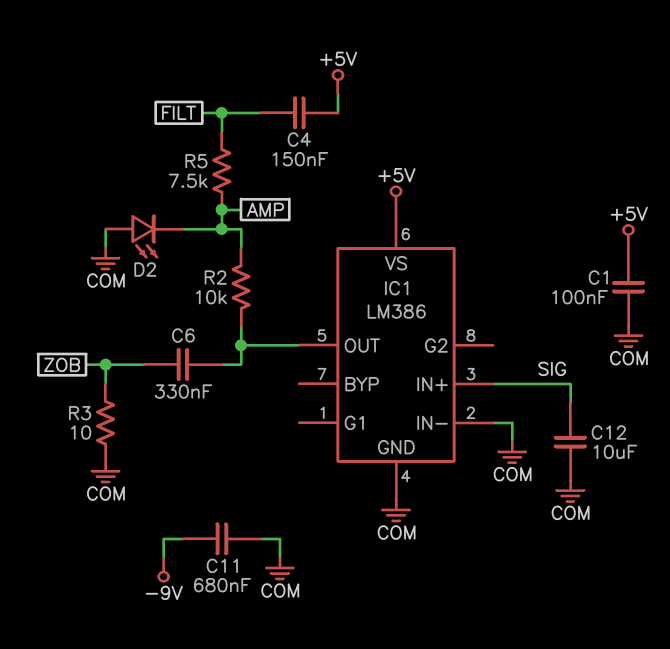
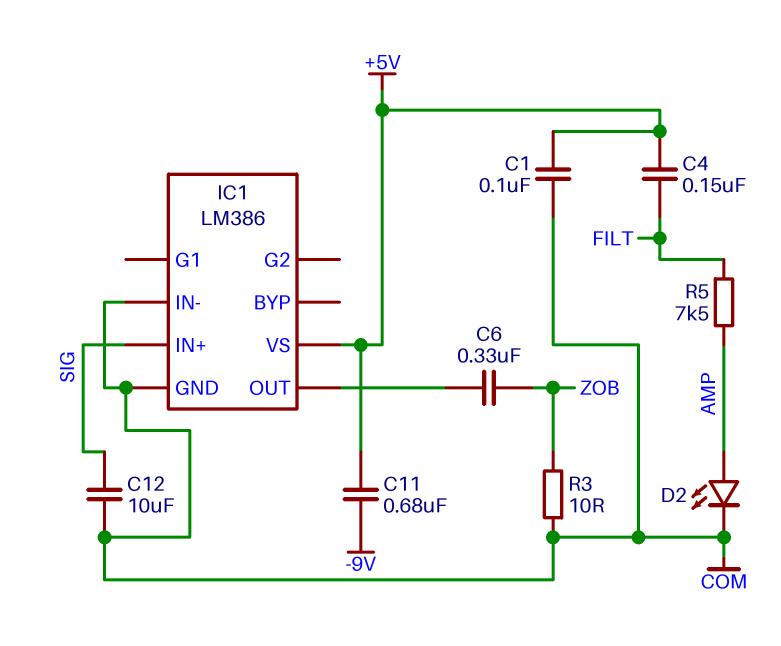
C11: 680nF (-9V, COM) -> 680nF (+5V, -9V)
D2: LED (A COM, K AMP) -> LED (A AMP, K COM)
R2: 10k (AMP, IC1/OUT) -> none

